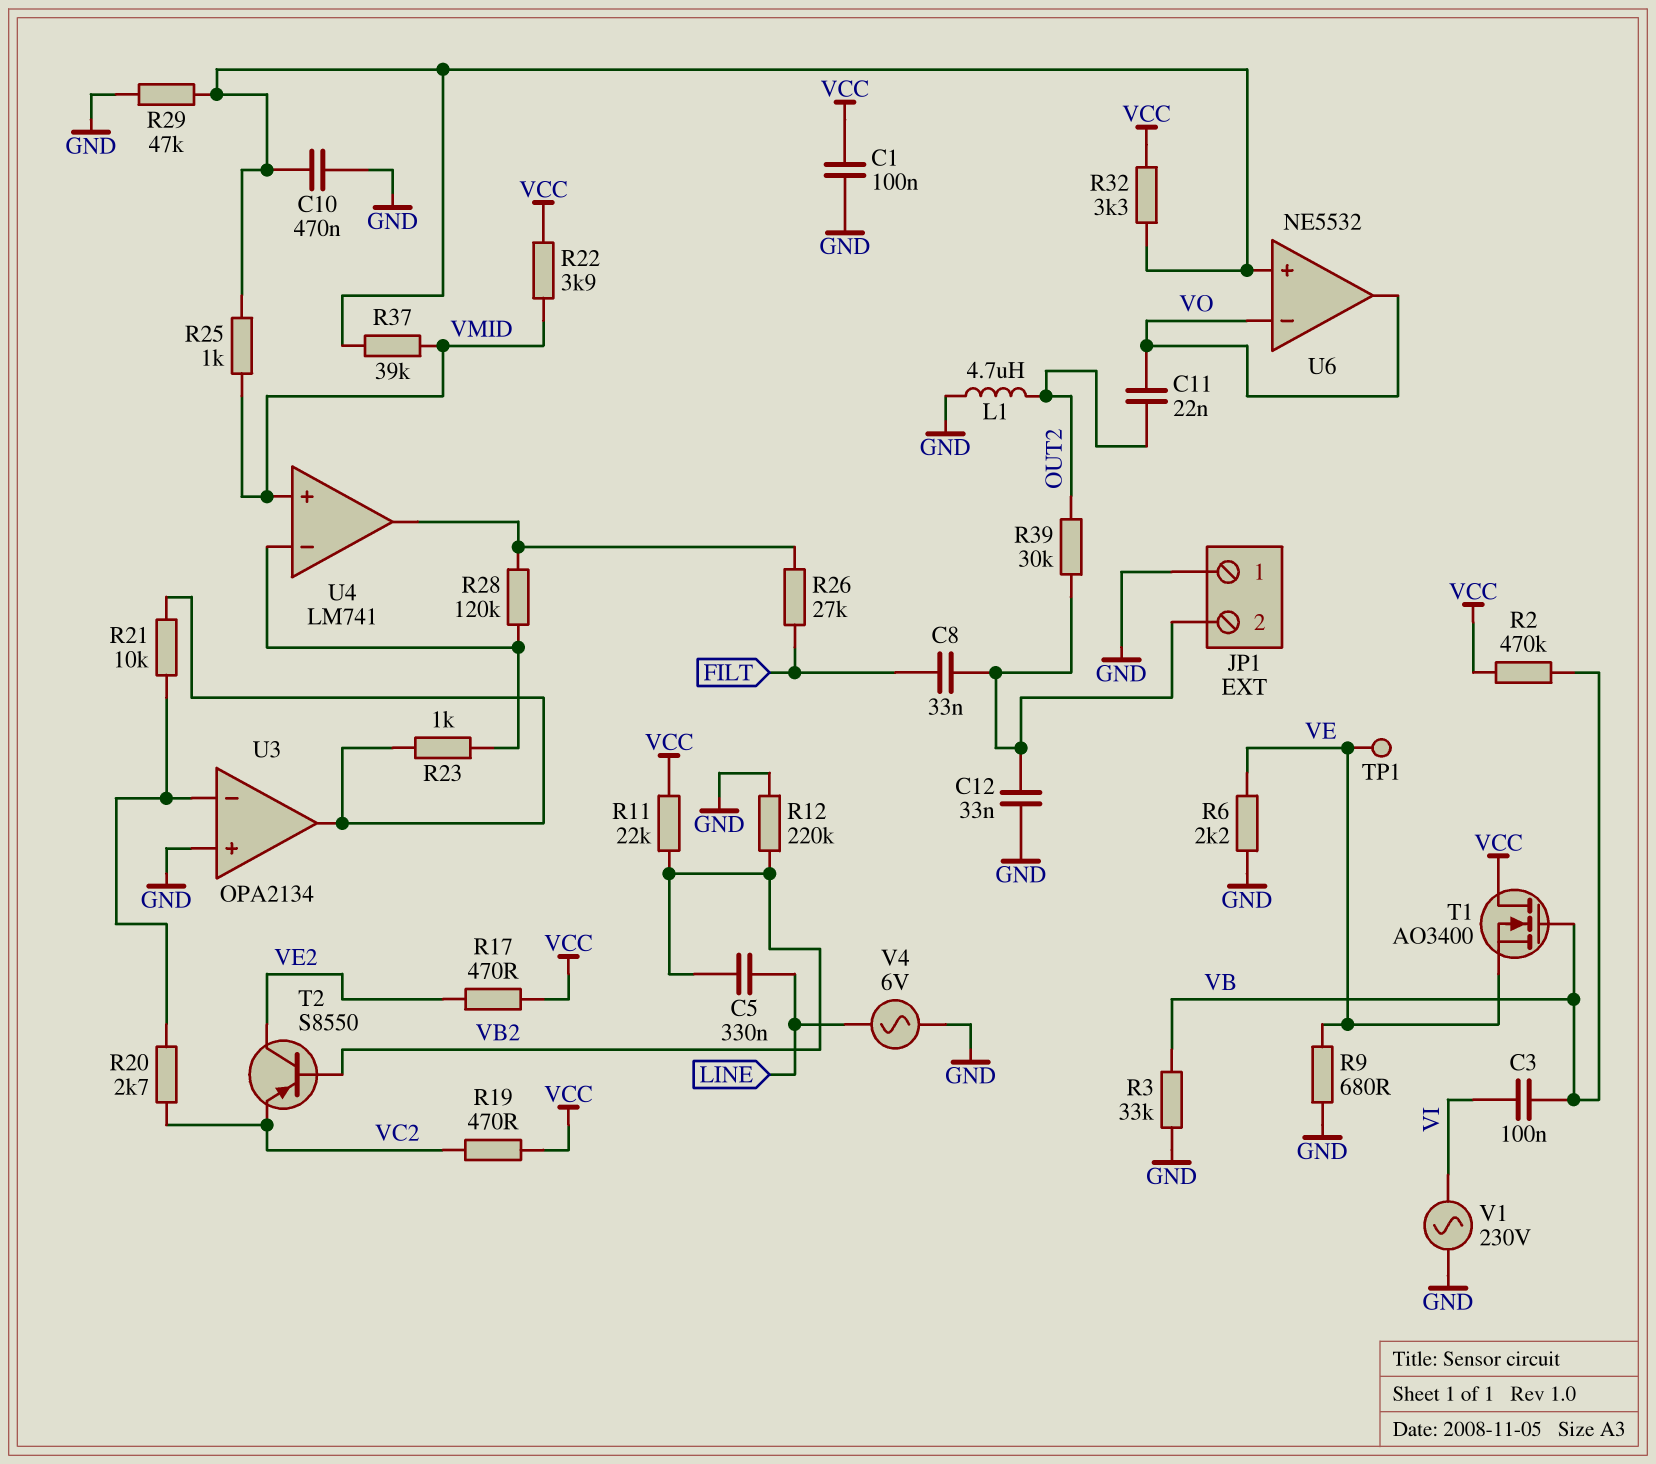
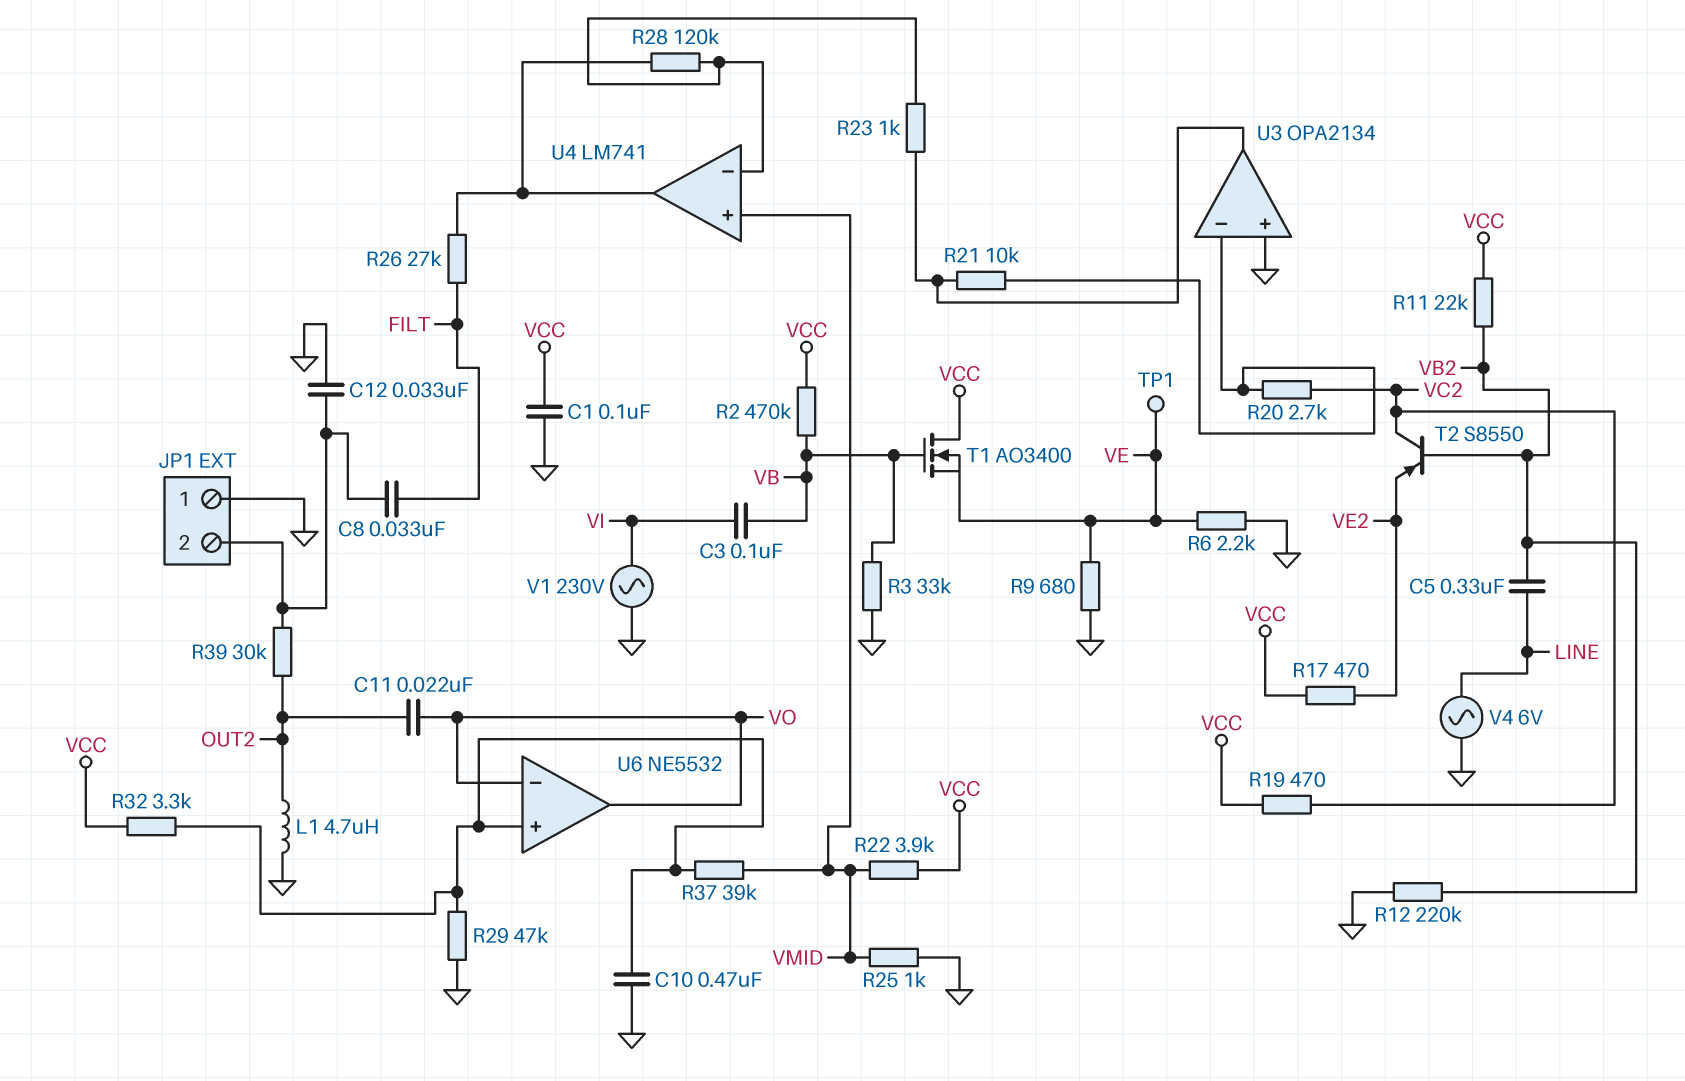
R25: 1k (U6/in+, VMID) -> 1k (GND, VMID)
T2: PNP S8550 (B VB2, C VE2, E VC2) -> PNP S8550 (B VB2, C VC2, E VE2)

